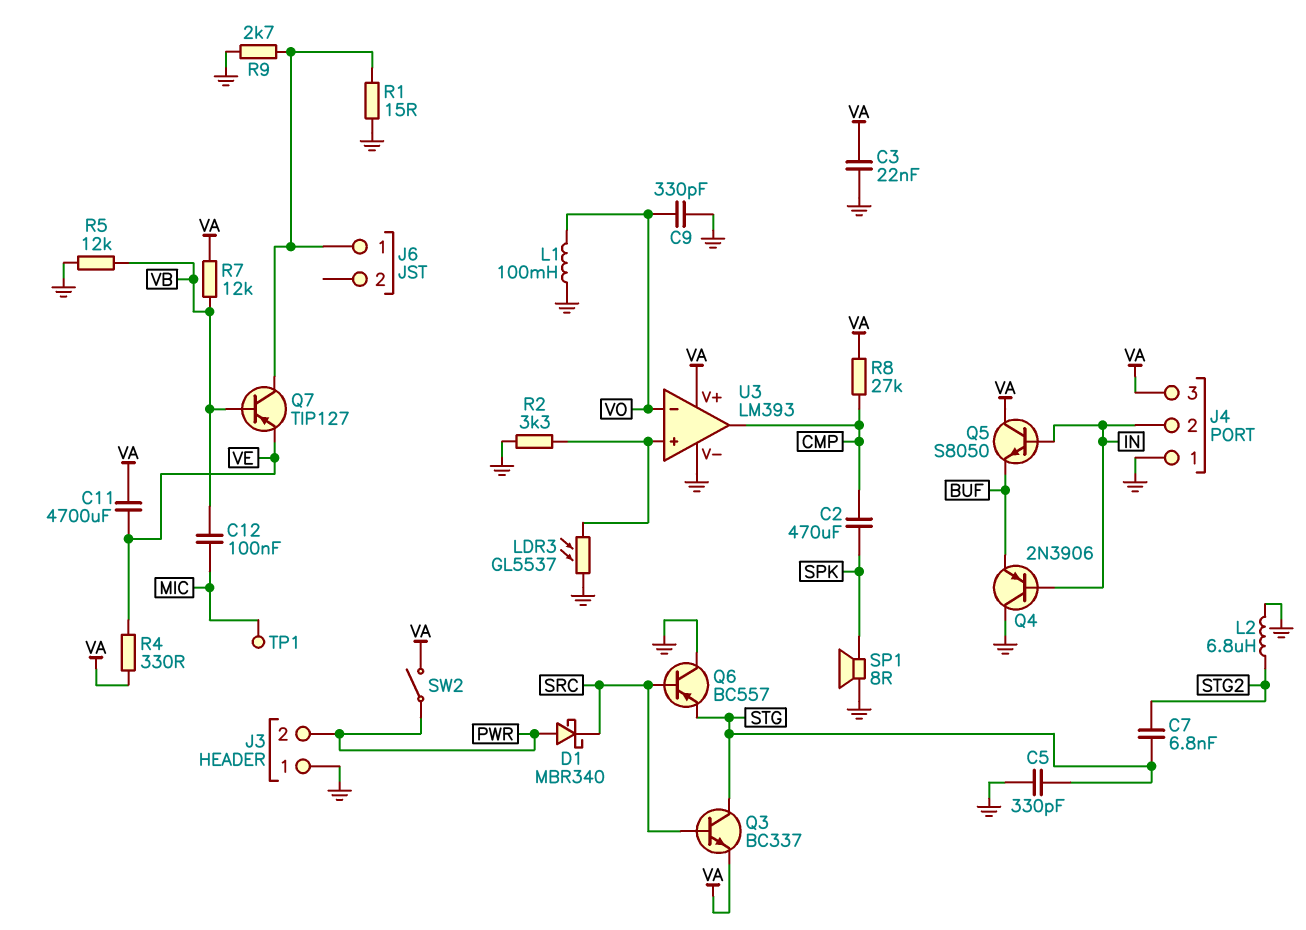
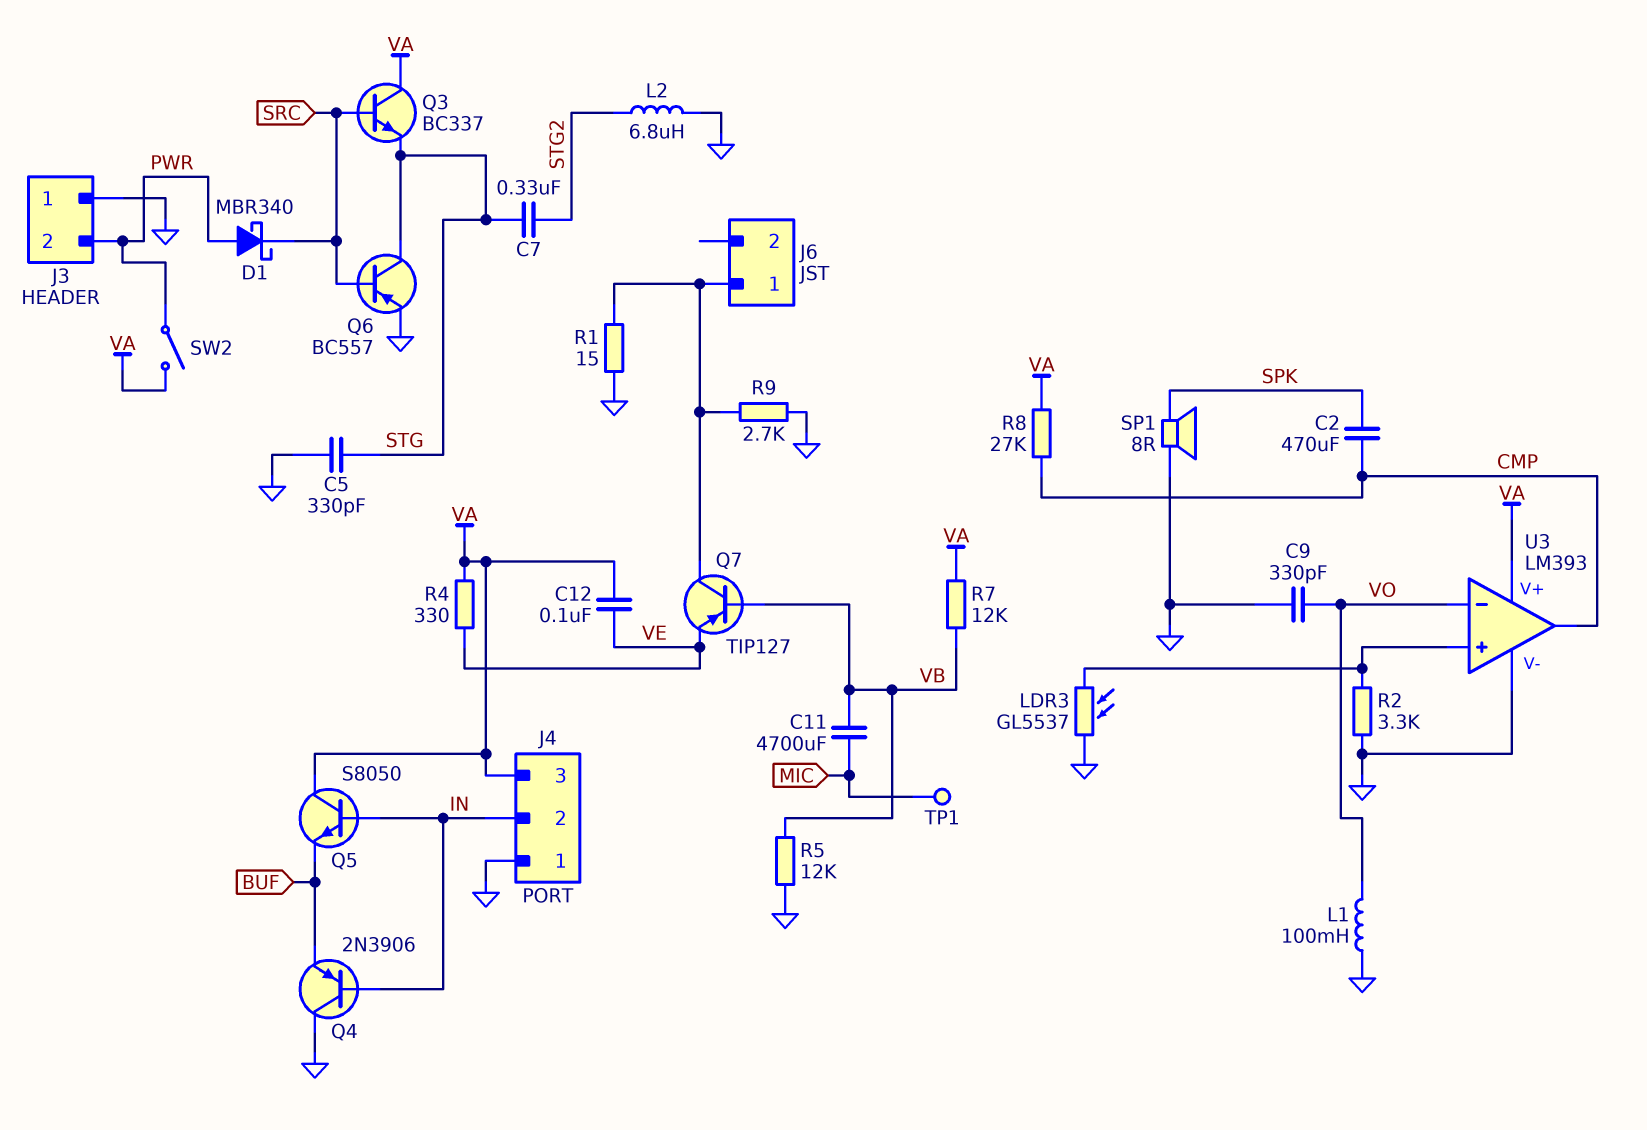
C3: 22nF (GND, VA) -> none
C7: 6.8nF (STG, STG2) -> 330nF (STG, STG2)
C11: 4700uF (VA, VE) -> 4700uF (MIC, VB)
C12: 100nF (MIC, VB) -> 100nF (VA, VE)
Q3: NPN BC337 (B SRC, C STG, E VA) -> NPN BC337 (B SRC, C VA, E STG)
Q6: PNP BC557 (B SRC, C GND, E STG) -> PNP BC557 (B SRC, C STG, E GND)

